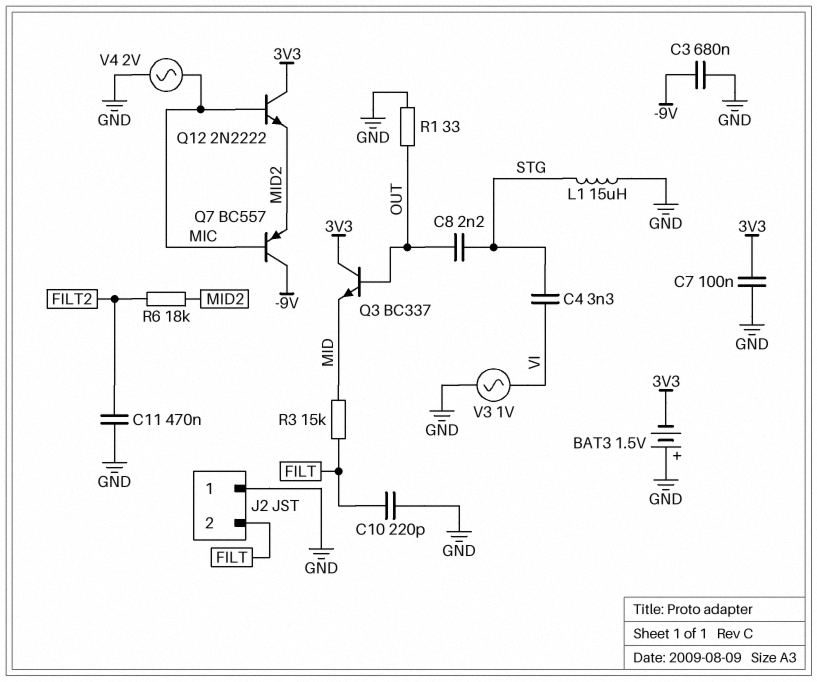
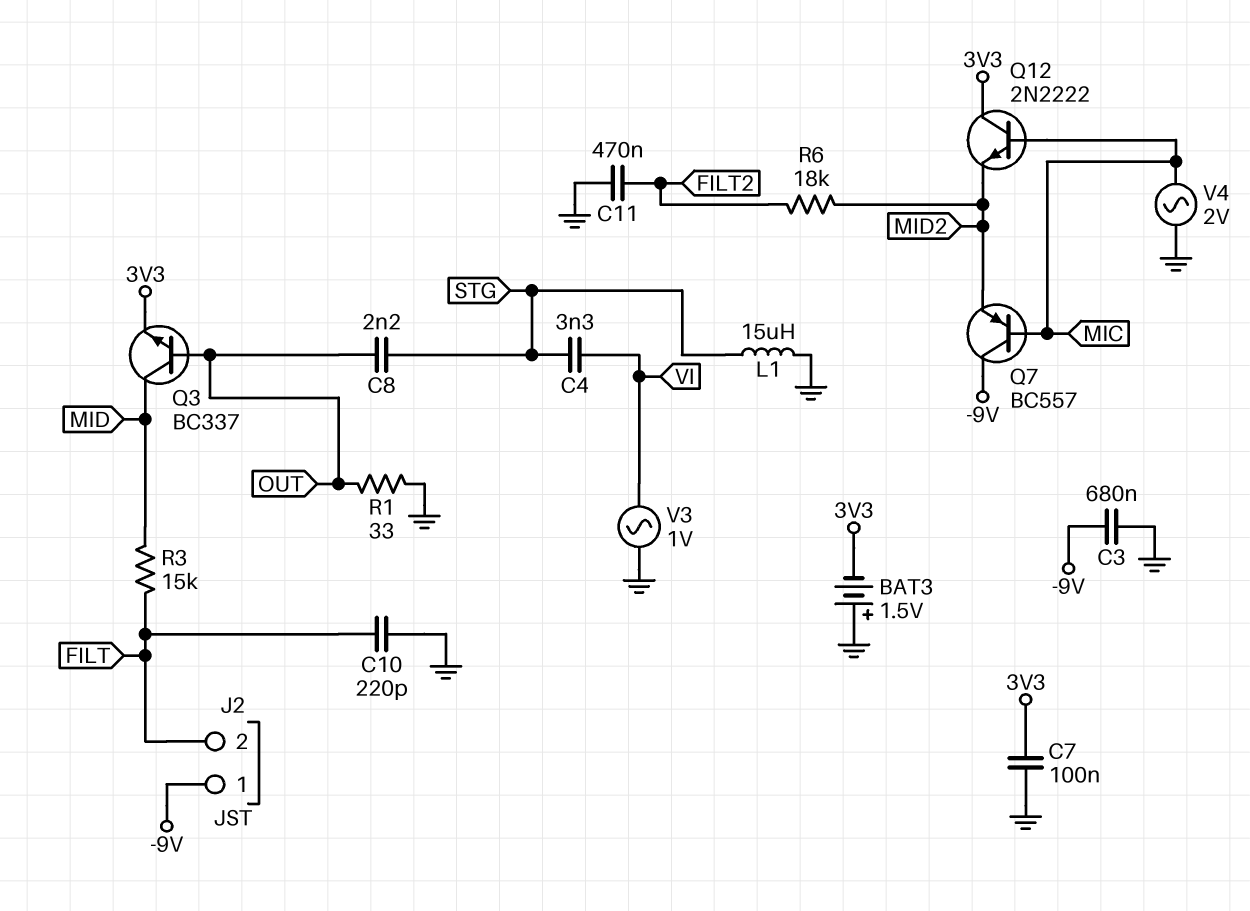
J2 pin 1: GND -> -9V
Q3: NPN BC337 (B OUT, C 3V3, E MID) -> NPN BC337 (B OUT, C MID, E 3V3)

